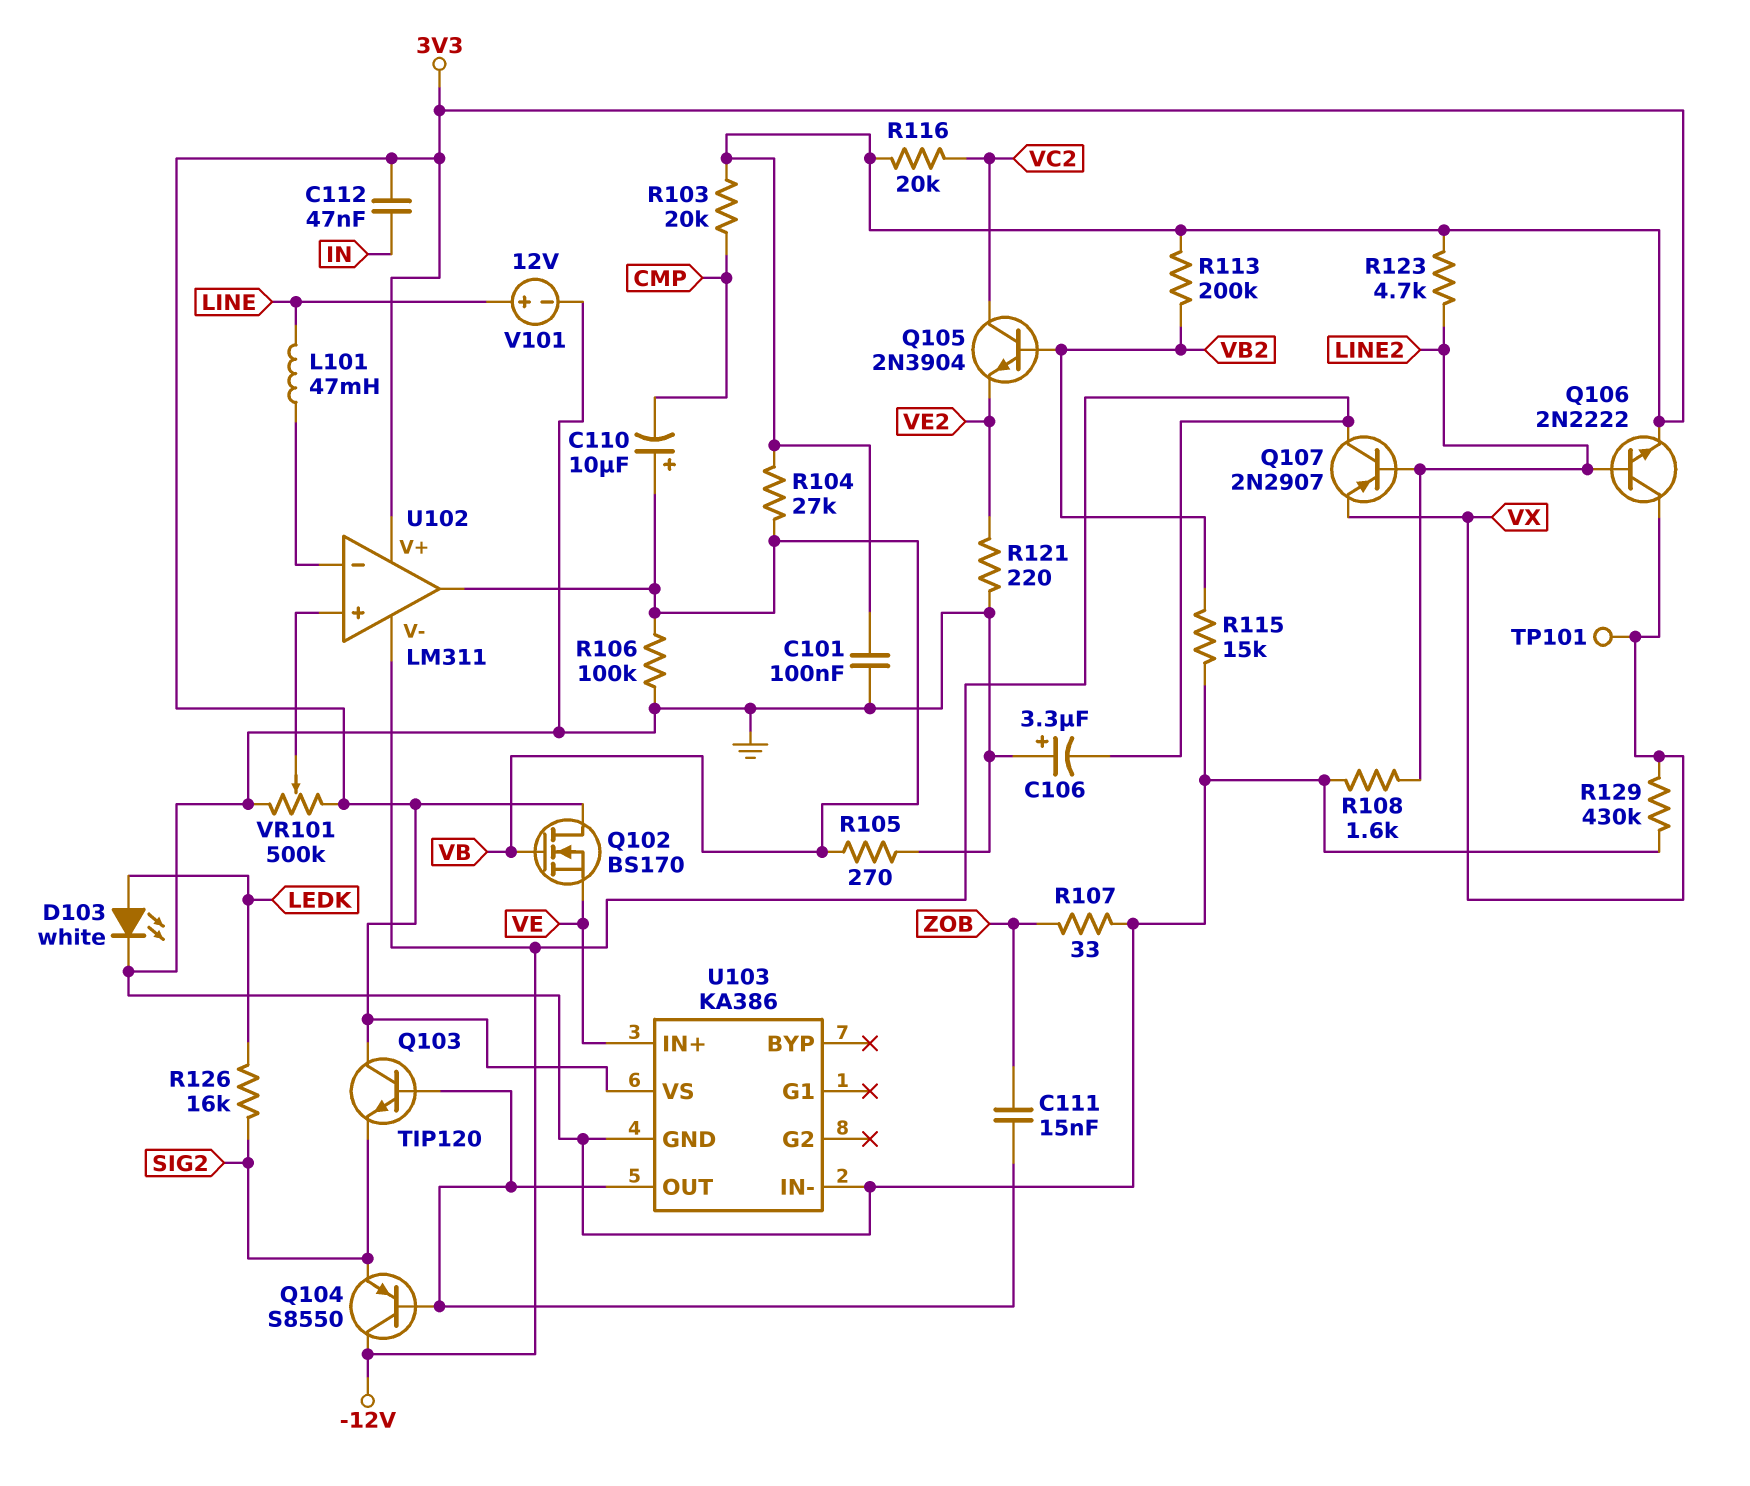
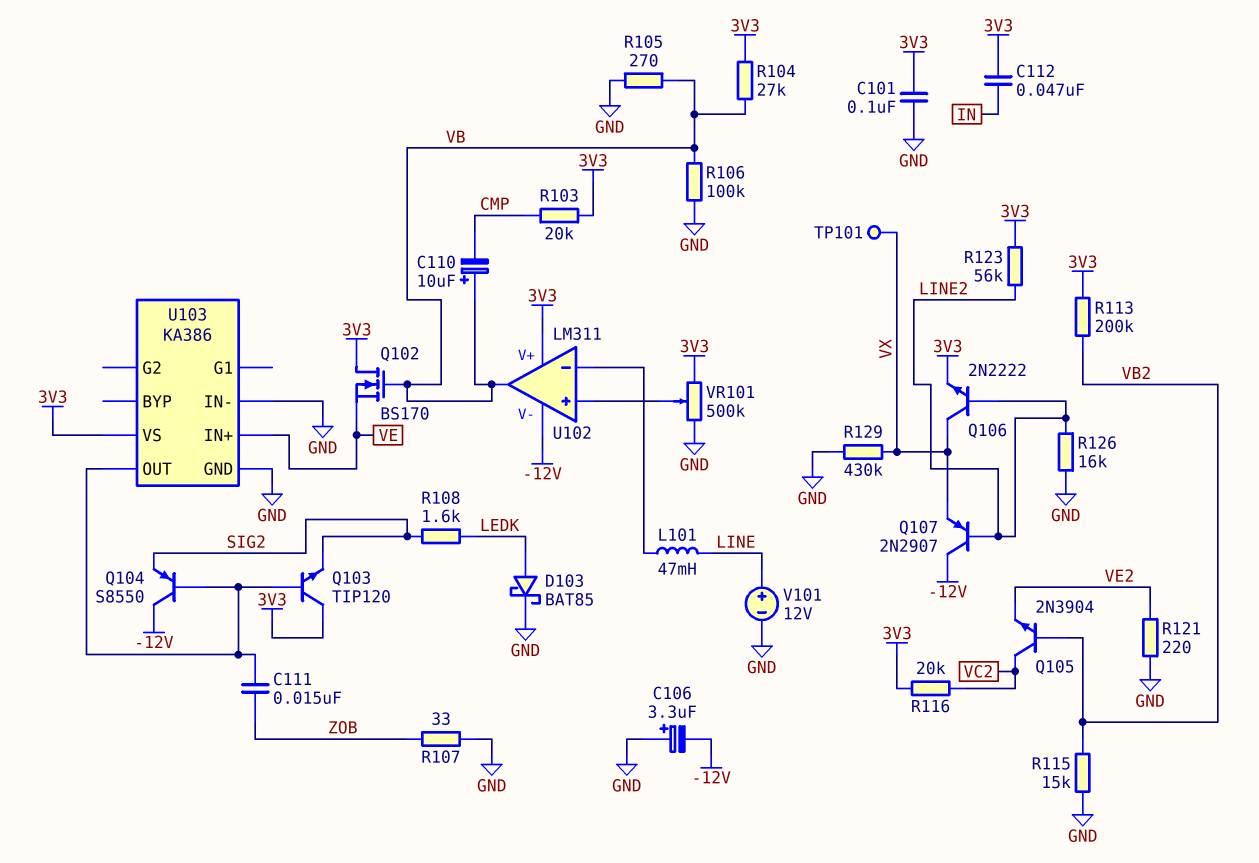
D103: LED white (A LEDK, K GND) -> schottky BAT85 (A LEDK, K GND)
R108: 1.6k (GND, LINE2) -> 1.6k (LEDK, SIG2)
R123: 4.7k (3V3, LINE2) -> 56k (3V3, LINE2)
R126: 16k (LEDK, SIG2) -> 16k (GND, LINE2)

